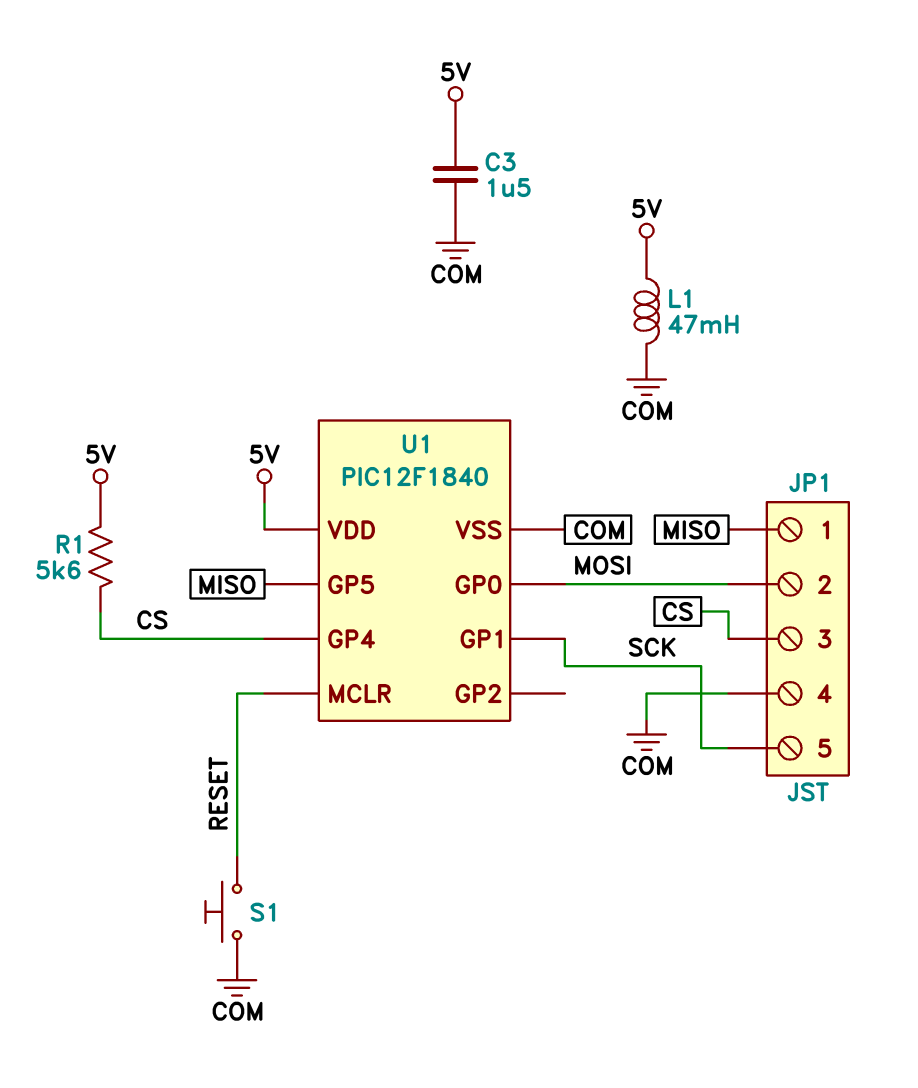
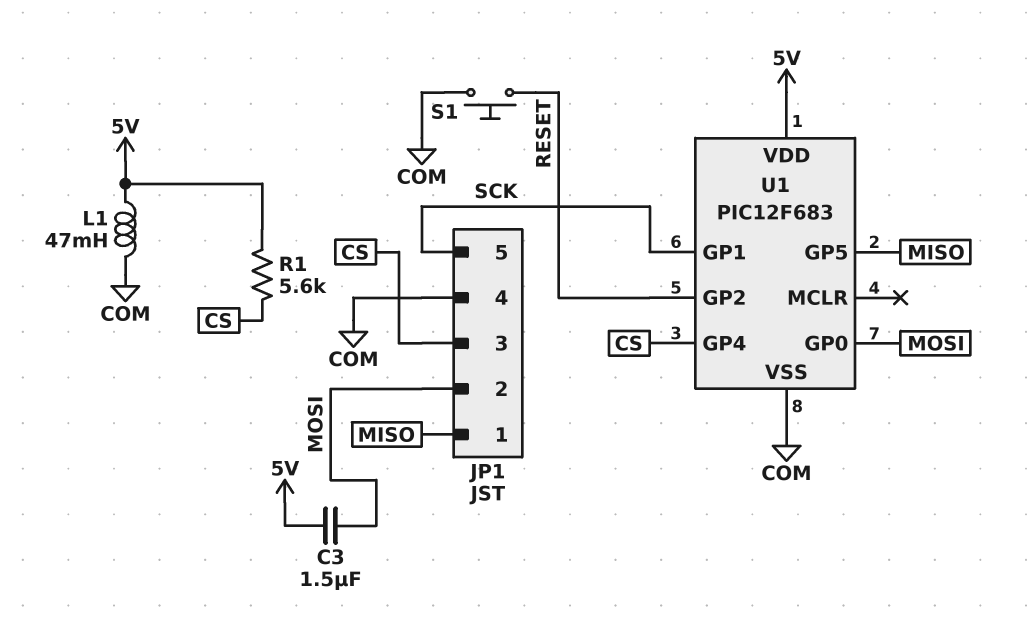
C3: 1.5uF (5V, COM) -> 1.5uF (5V, MOSI)
U1: PIC12F1840 -> PIC12F683
U1 pin GP2: none -> RESET
U1 pin MCLR: RESET -> none

